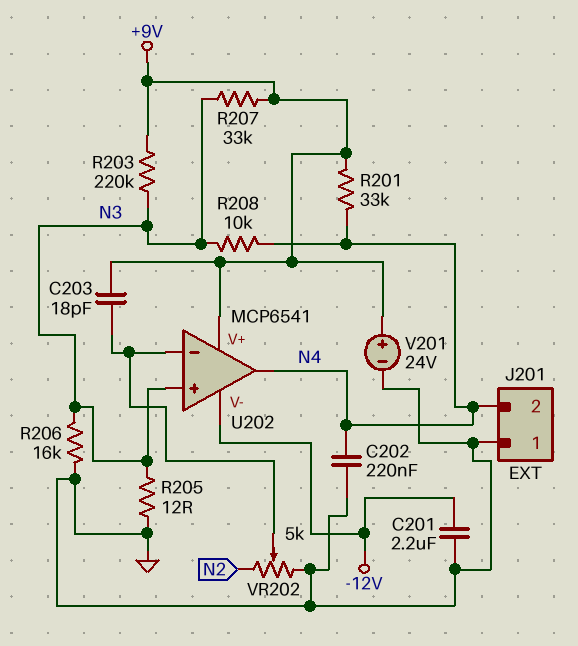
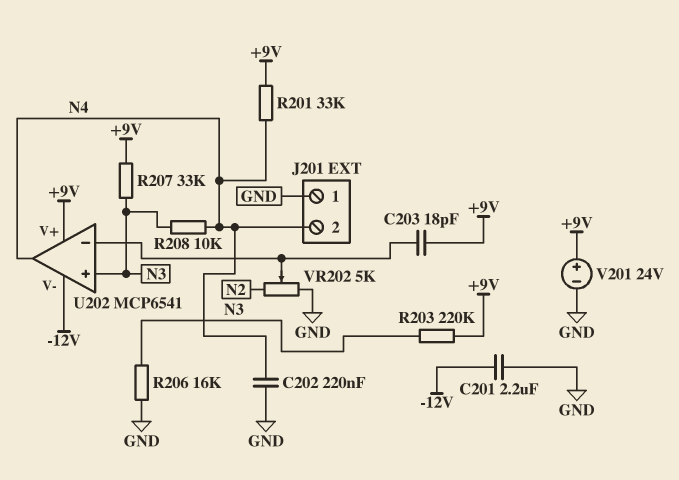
R205: 12 (GND, N3) -> none

